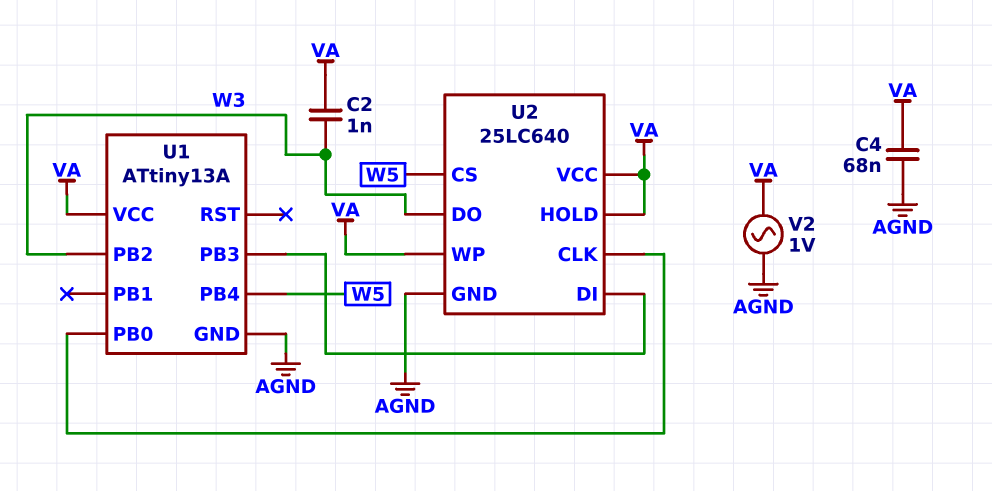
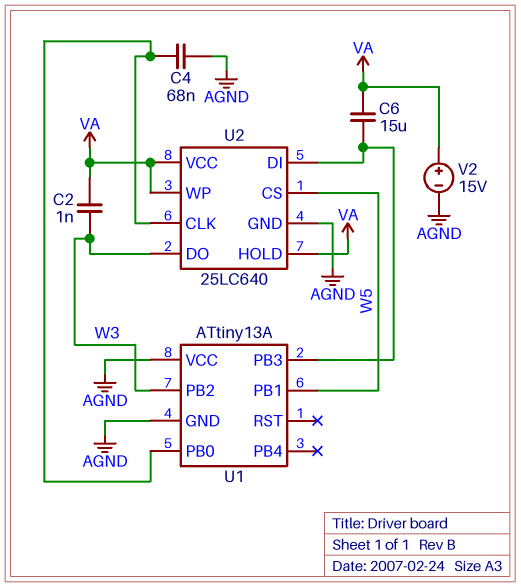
C4: 68nF (AGND, VA) -> 68nF (AGND, U1/PB0)
C6: none -> 15uF (U1/PB3, VA)
U1 pin PB1: none -> W5
U1 pin PB4: W5 -> none
U1 pin VCC: VA -> AGND
V2: AC 1V (AGND, VA) -> 15V (plus VA, minus AGND)

